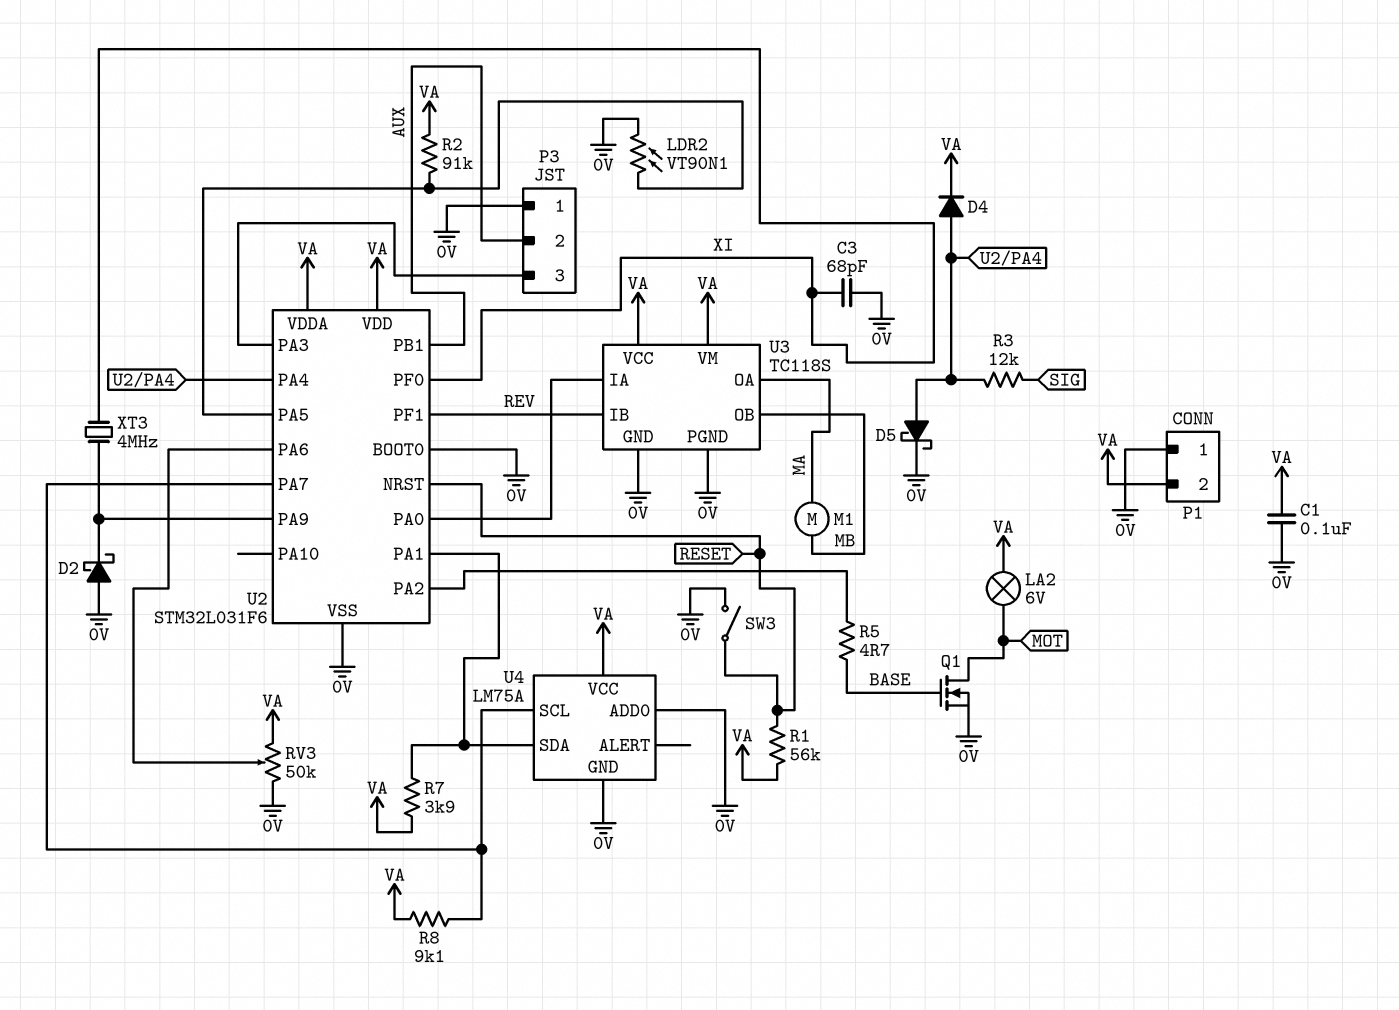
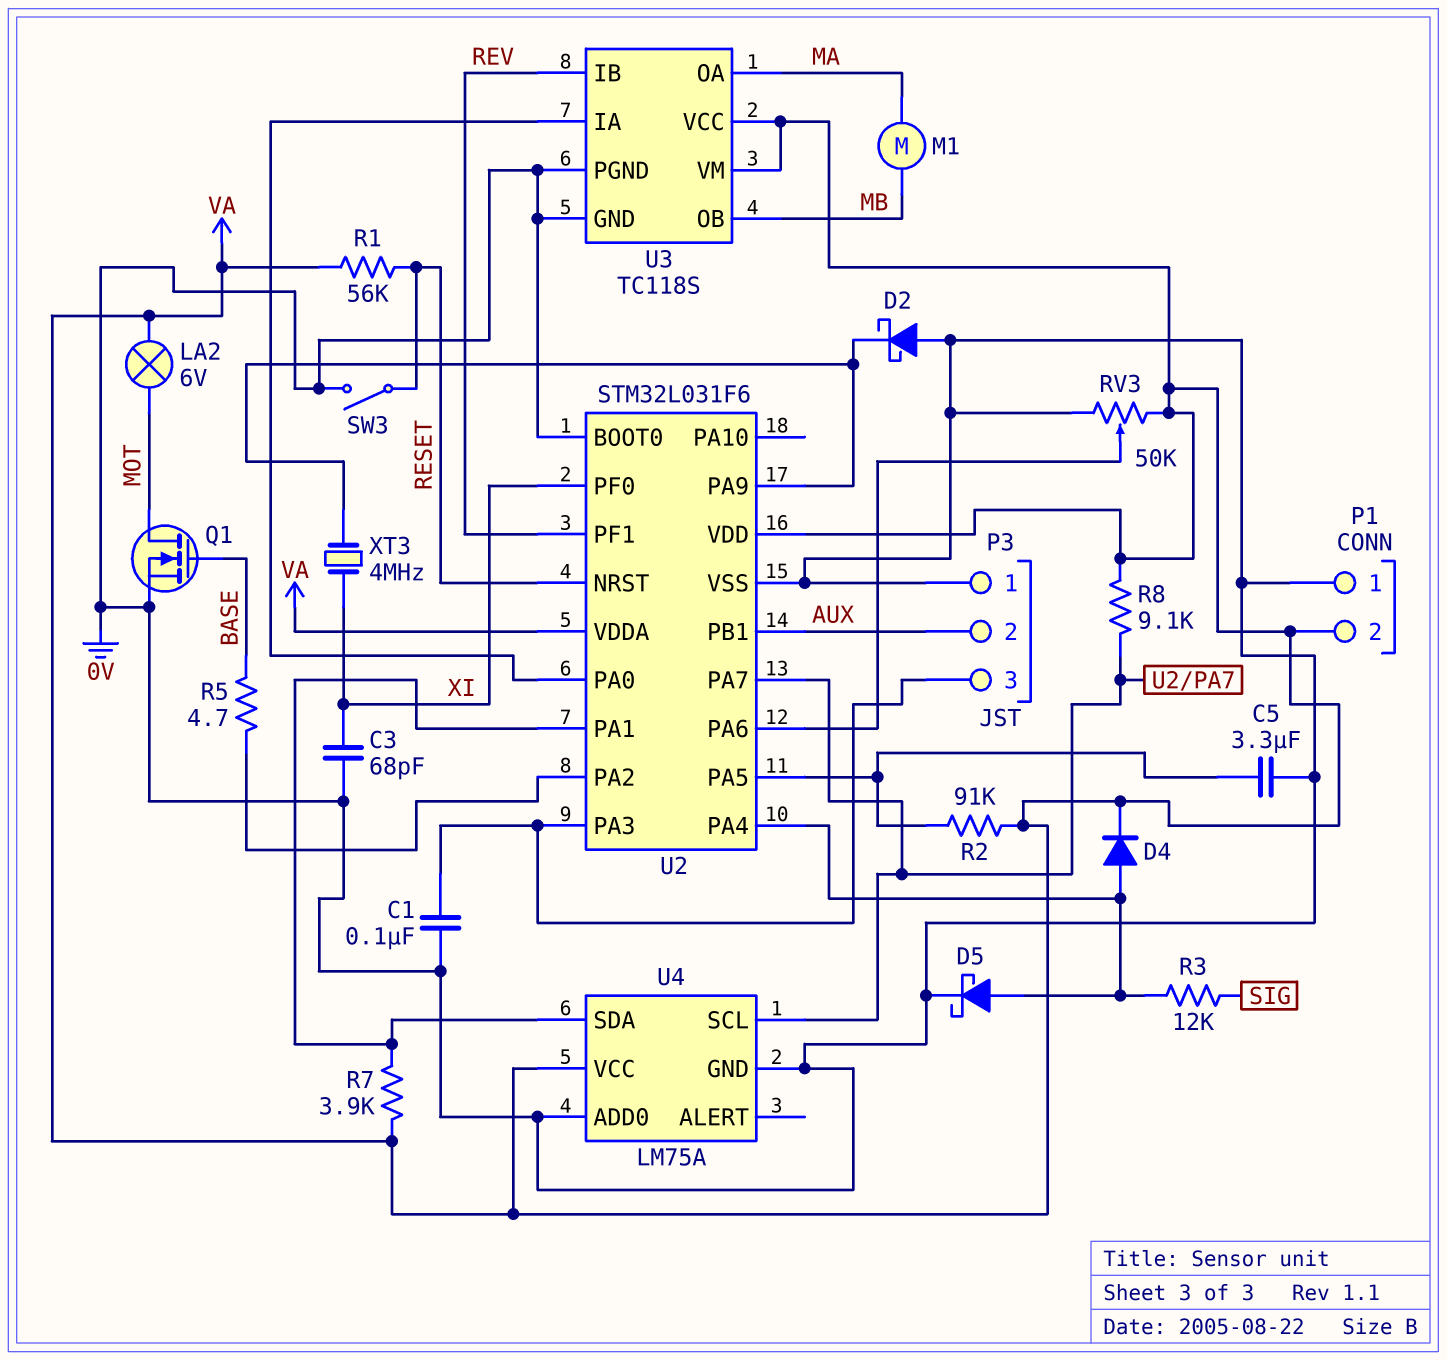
C1: 100nF (0V, VA) -> 100nF (0V, P3/3)
C5: none -> 3.3uF (0V, U2/PA5)
LDR2: VT90N1 (0V, U2/PA5) -> none

